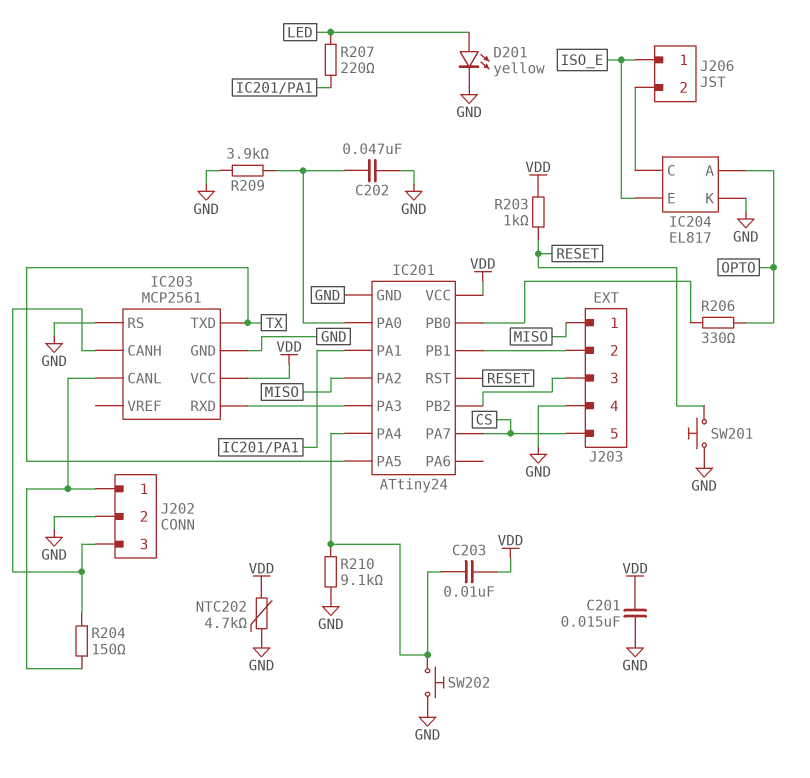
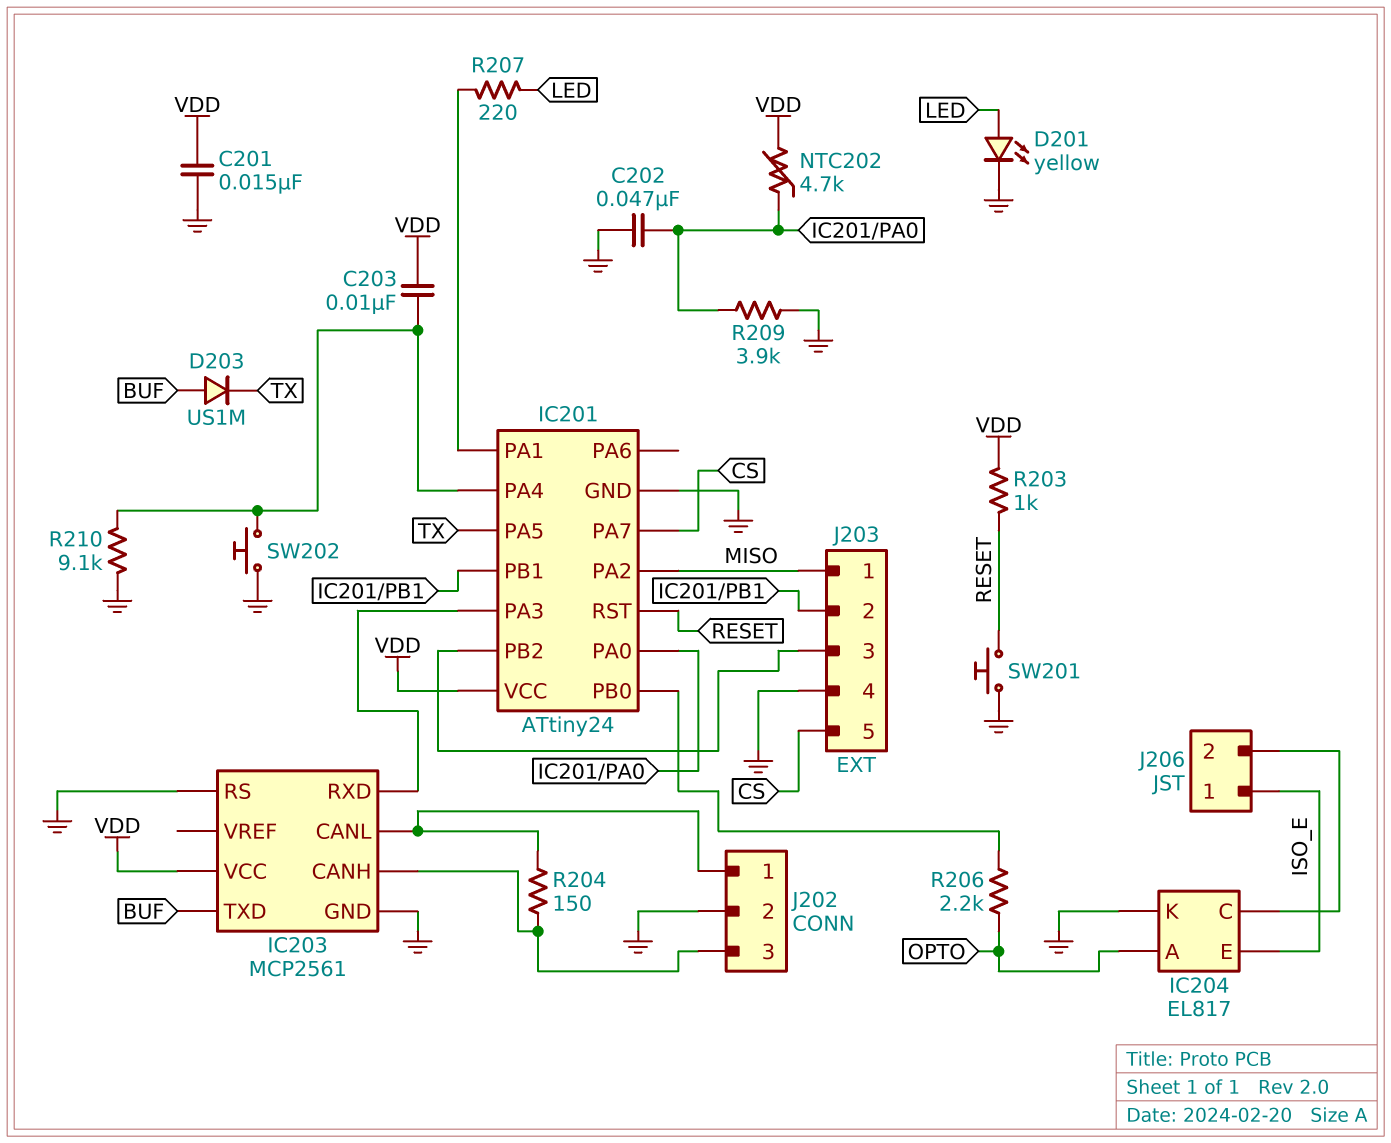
D203: none -> diode US1M (A BUF, K TX)
IC203 pin TXD: TX -> BUF
NTC202: 4.7k (GND, VDD) -> 4.7k (IC201/PA0, VDD)
R206: 330 (IC201/PB0, OPTO) -> 2.2k (IC201/PB0, OPTO)

